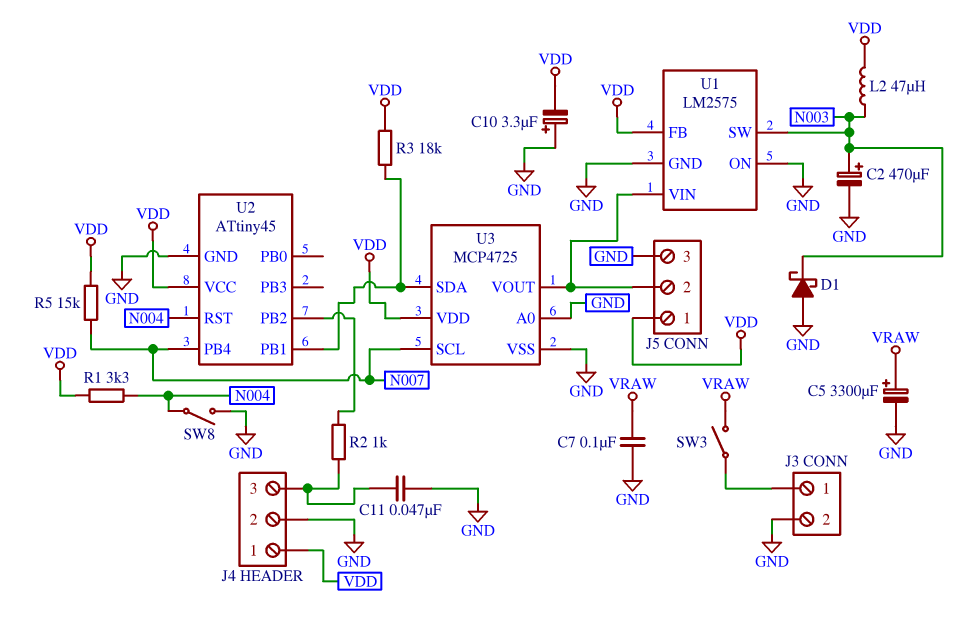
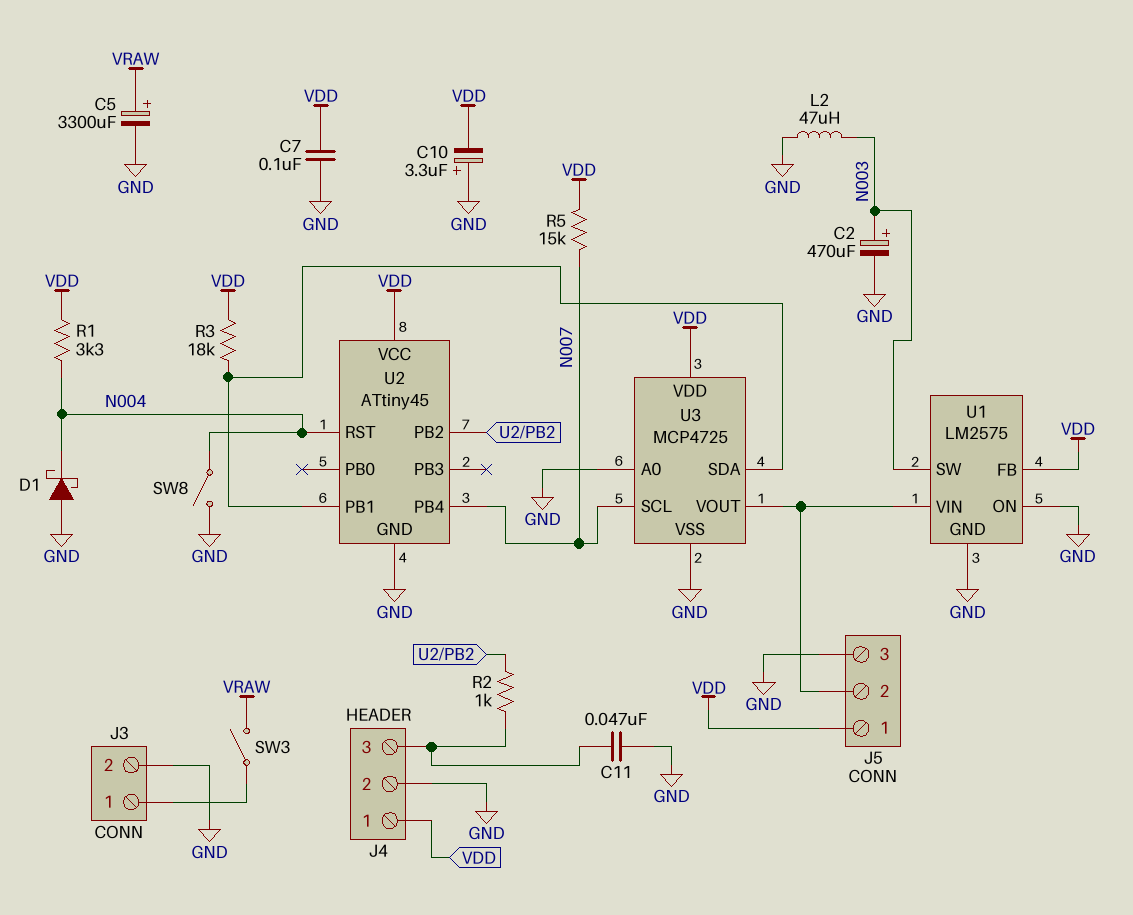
C7: 100nF (GND, VRAW) -> 100nF (GND, VDD)
D1: schottky (A GND, K N003) -> schottky (A GND, K N004)
L2: 47uH (N003, VDD) -> 47uH (GND, N003)

